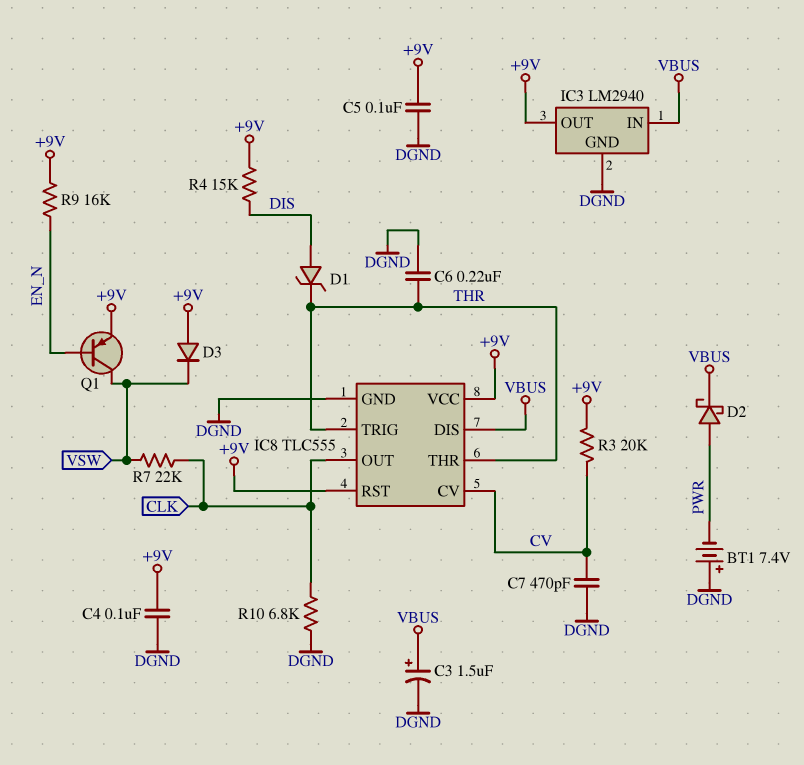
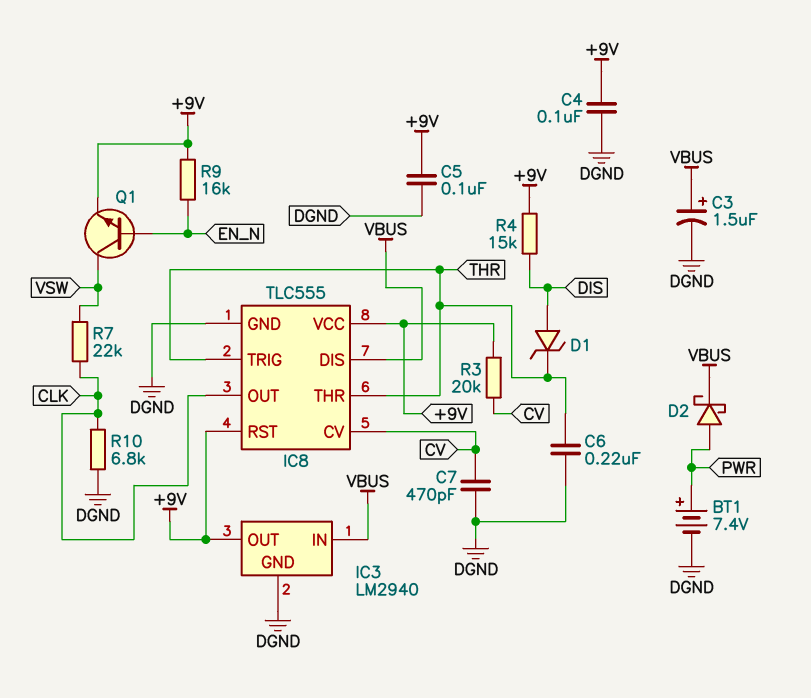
BT1: 7.4V (plus DGND, minus PWR) -> 7.4V (plus PWR, minus DGND)
D3: diode (A +9V, K VSW) -> none
Q1: PNP (B EN_N, C VSW, E +9V) -> NPN (B EN_N, C VSW, E +9V)

